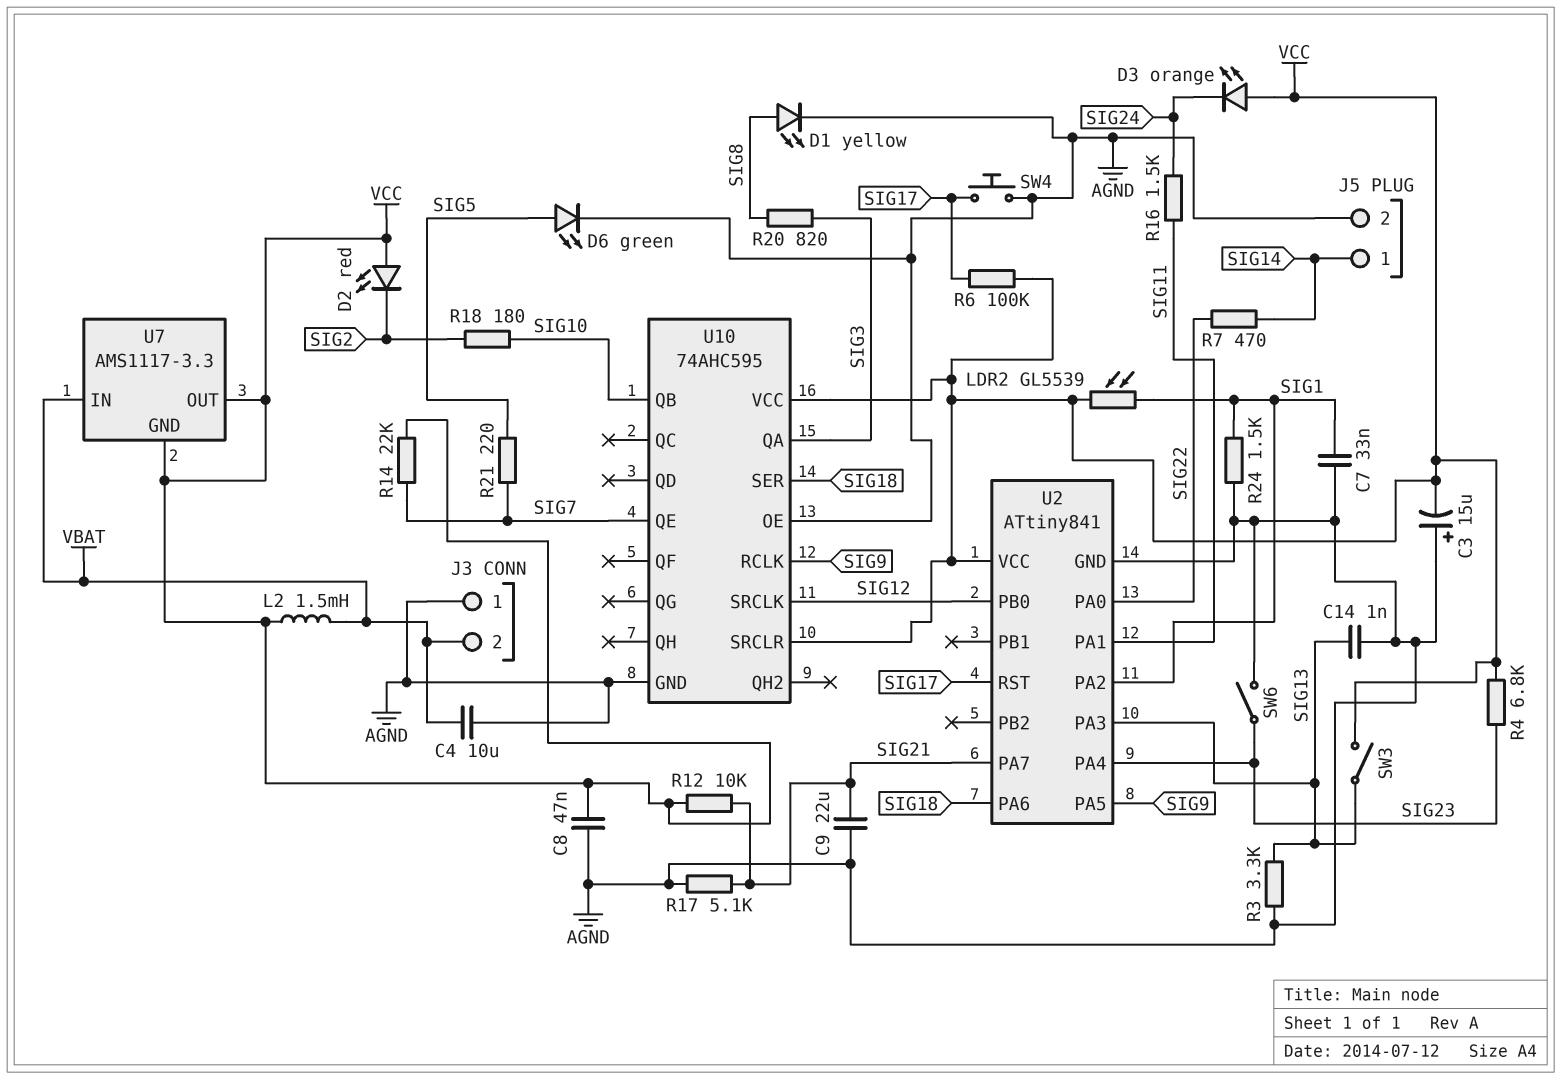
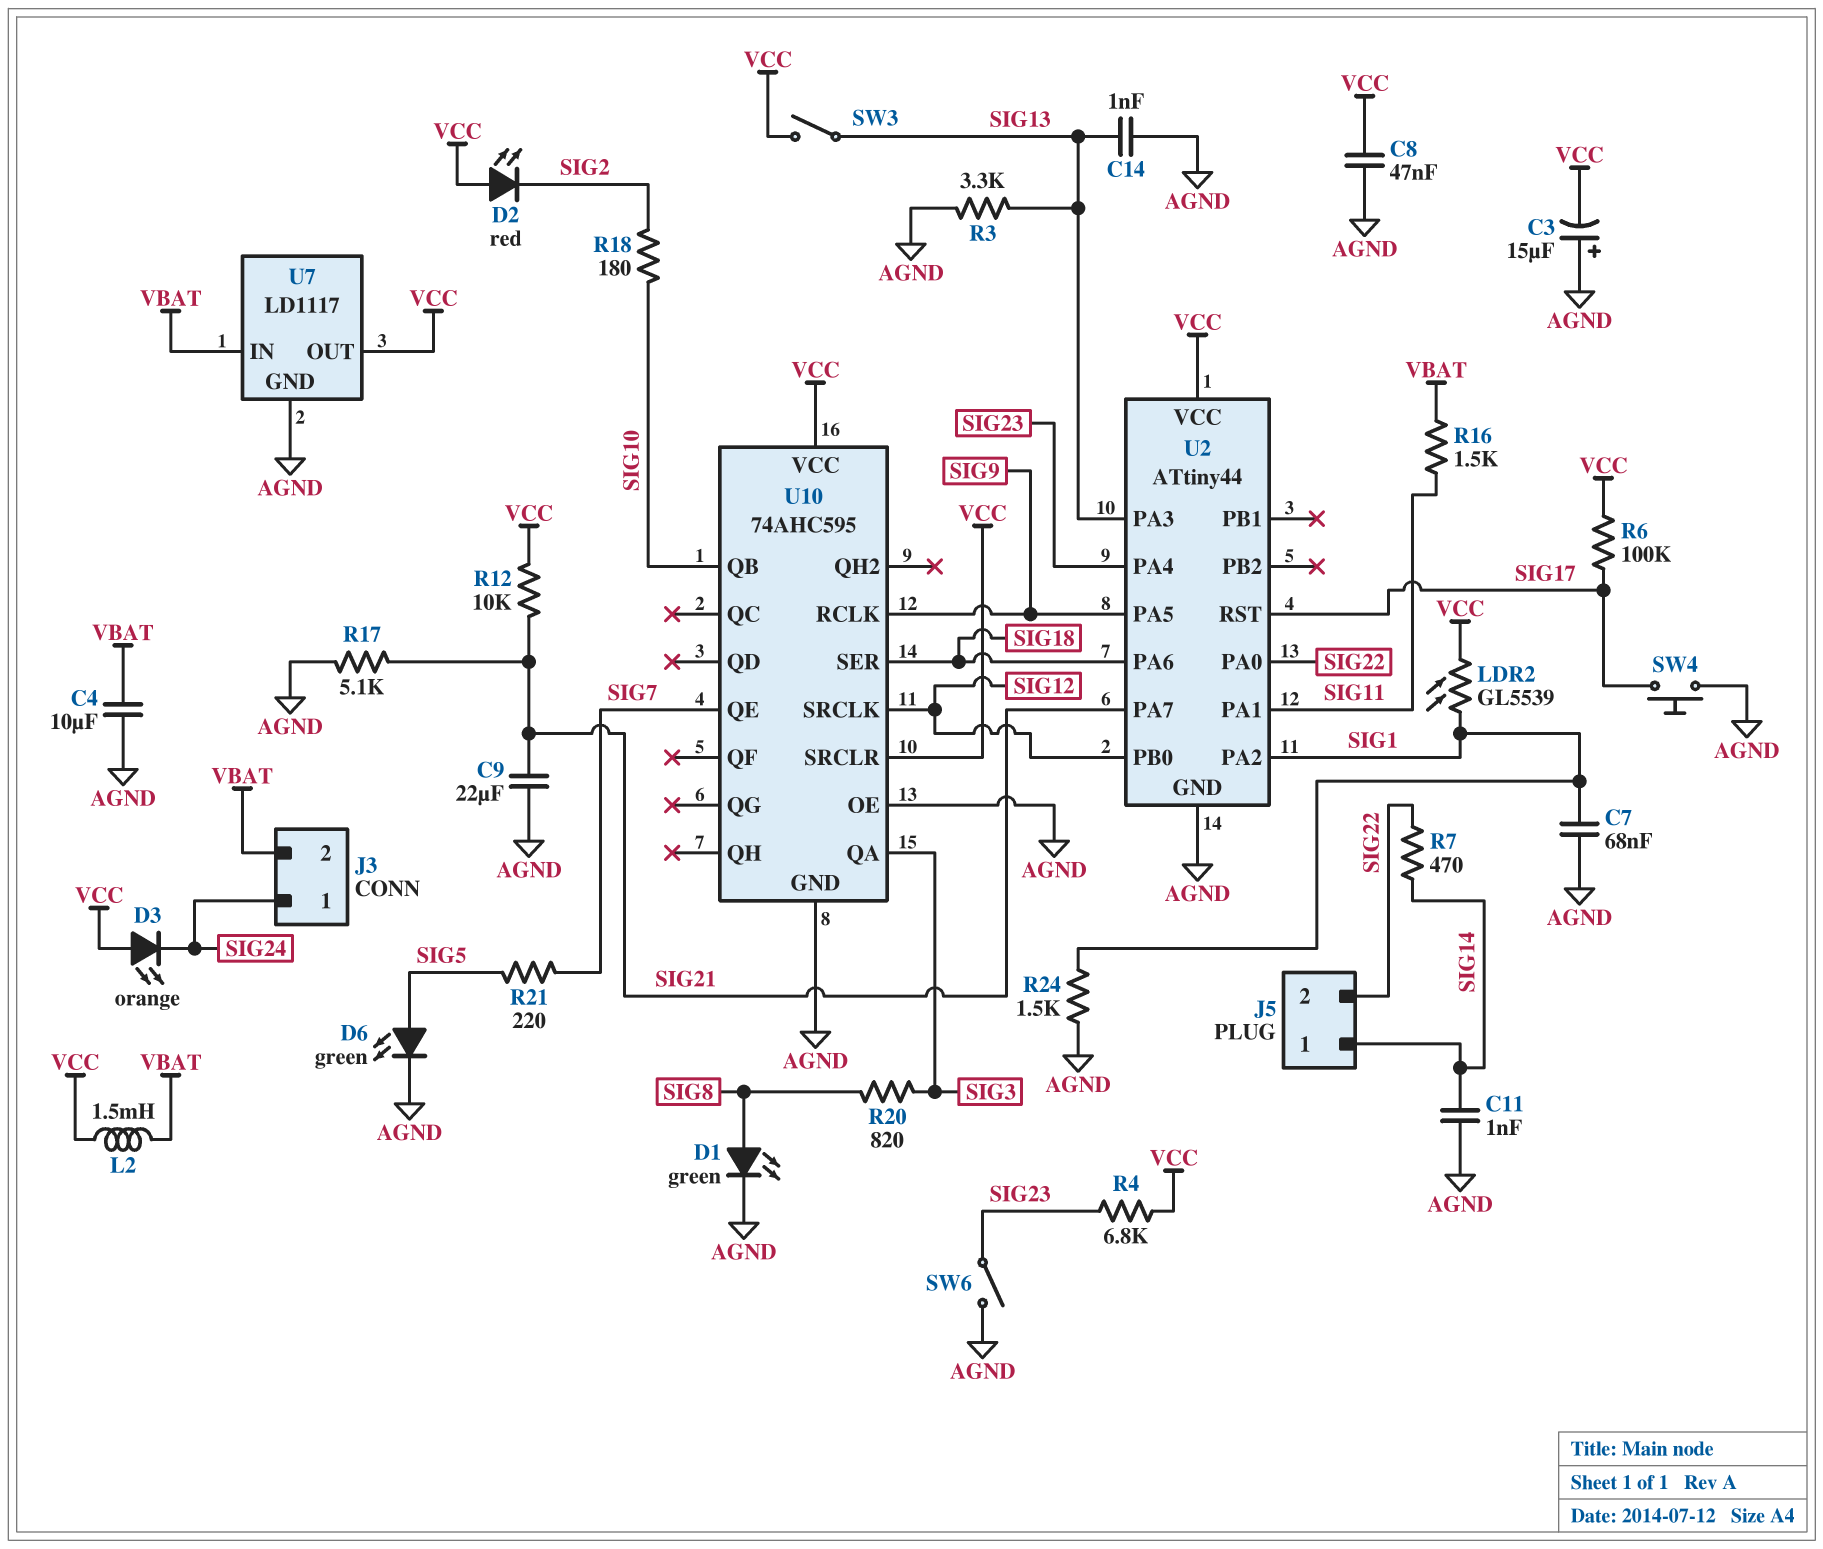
C7: 33nF (AGND, SIG1) -> 68nF (AGND, SIG1)
C11: none -> 1nF (AGND, SIG14)
D1: LED yellow (A SIG8, K AGND) -> LED green (A SIG8, K AGND)
J3 pin 1: AGND -> SIG24
J5 pin 2: AGND -> SIG22
R14: 22k (SIG7, VCC) -> none
R16: 1.5k (SIG11, SIG24) -> 1.5k (SIG11, VBAT)
U2: ATtiny841 -> ATtiny44
U7: AMS1117-3.3 -> LD1117
U7 pin GND: VCC -> AGND

